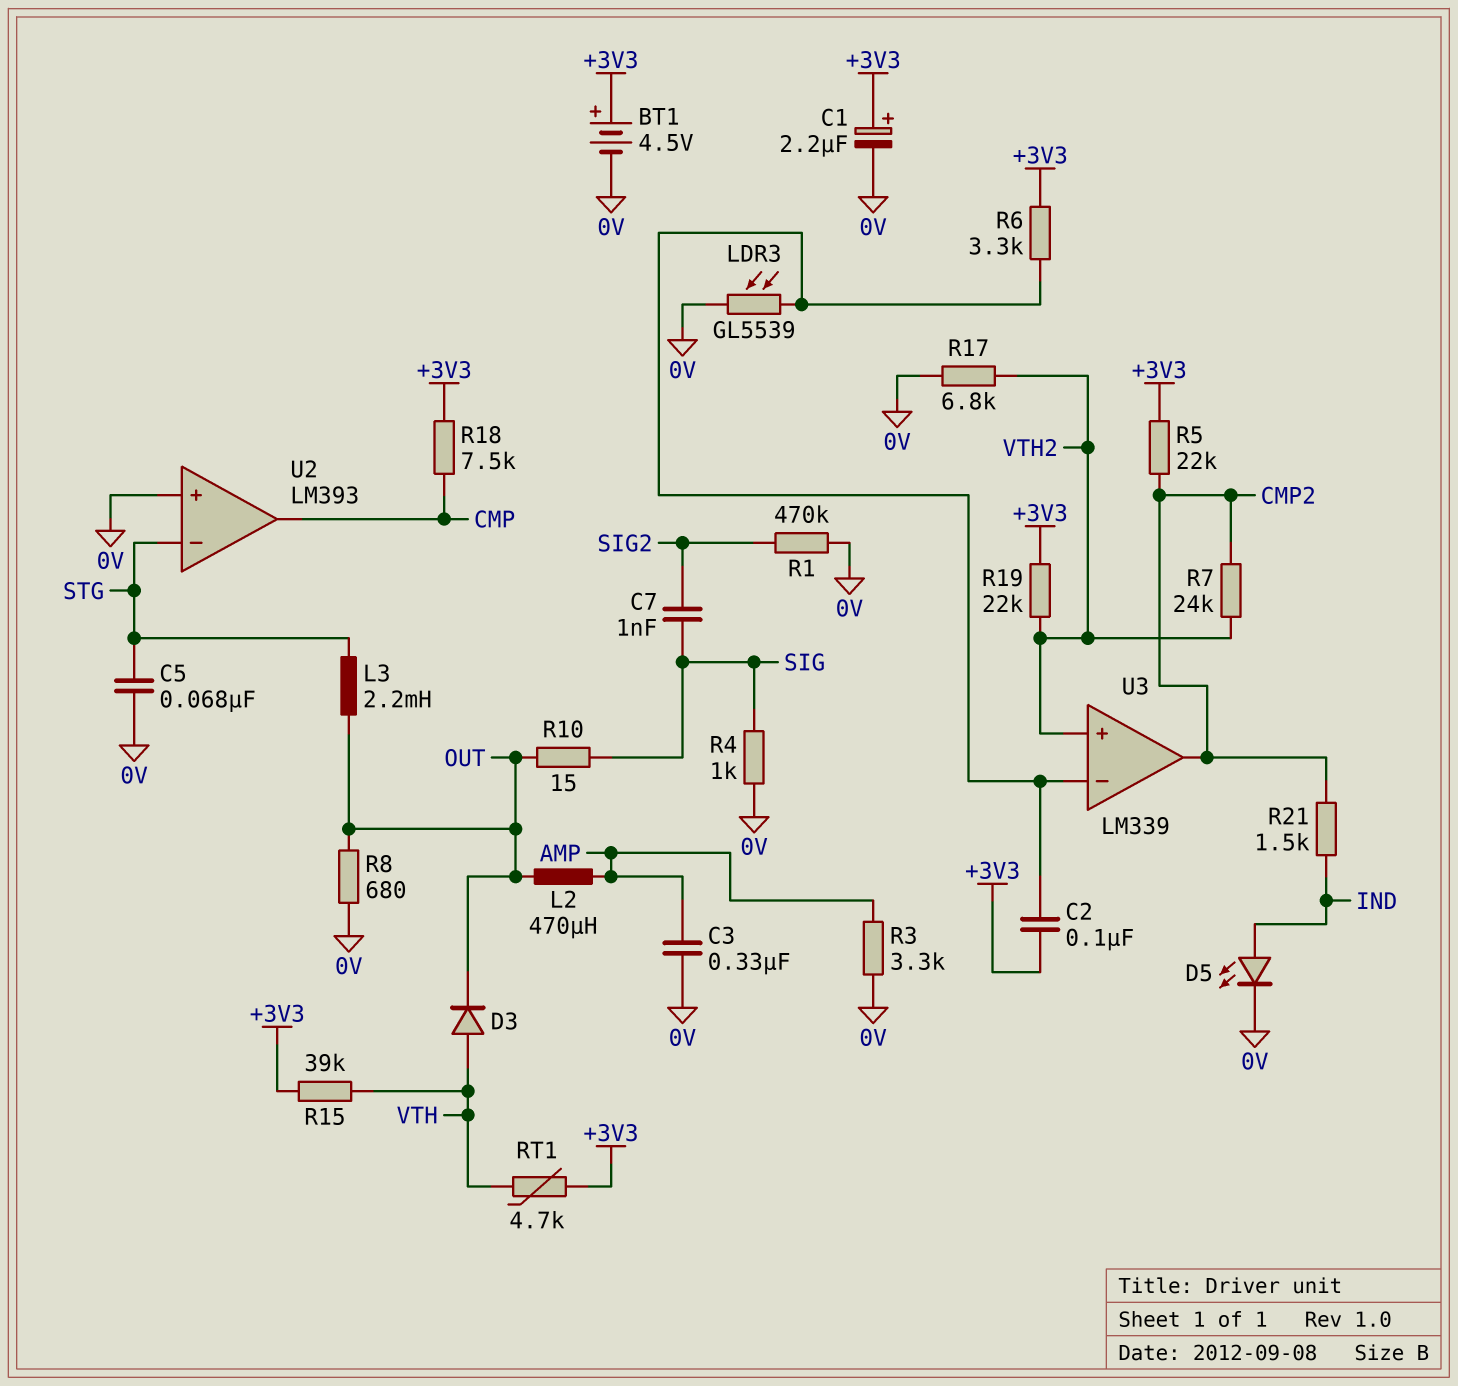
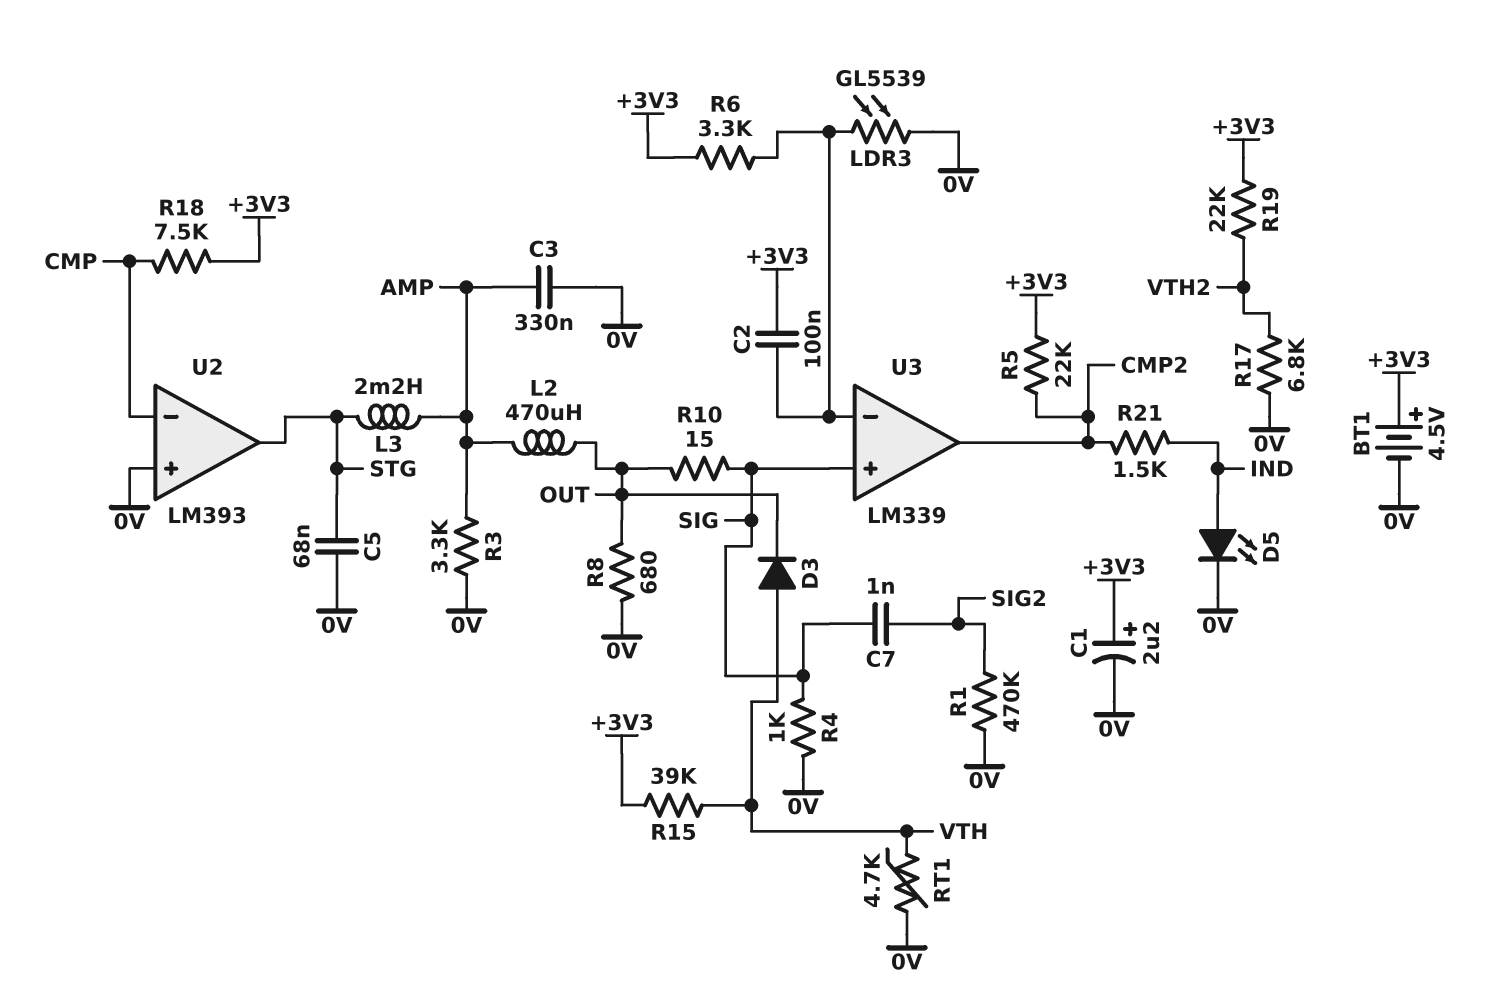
L3: 2.2mH (OUT, STG) -> 2.2mH (AMP, STG)
R7: 24k (CMP2, VTH2) -> none
RT1: 4.7k (+3V3, VTH) -> 4.7k (0V, VTH)
U2 pin in-: STG -> CMP
U2 pin out: CMP -> STG
U3 pin in+: VTH2 -> SIG

